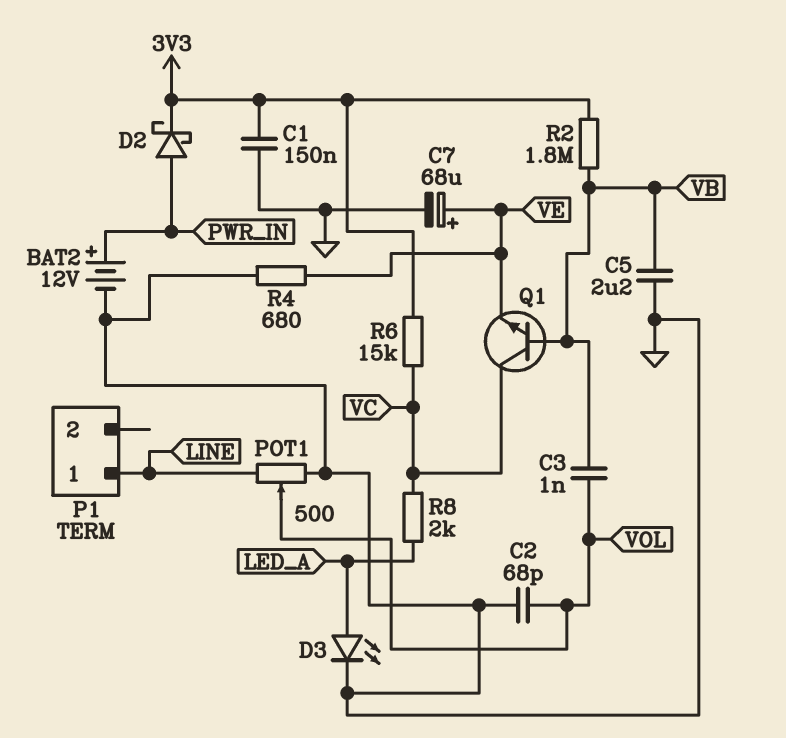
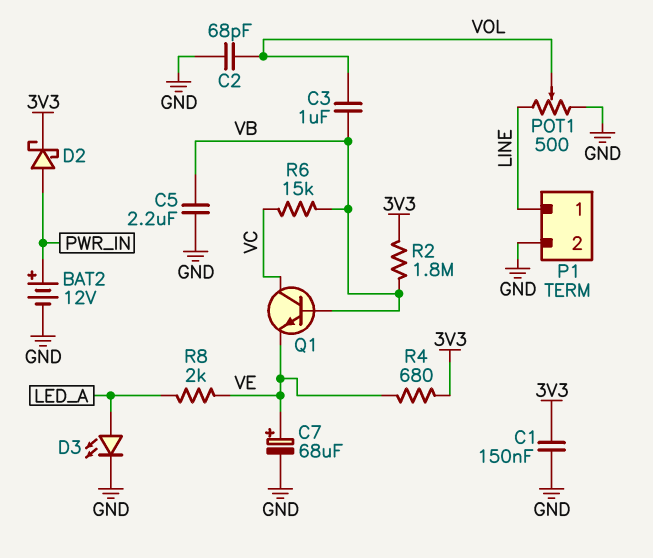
C3: 1nF (VB, VOL) -> 1uF (VB, VOL)
P1 pin 2: none -> GND
R4: 680 (GND, VE) -> 680 (3V3, VE)
R6: 15k (3V3, VC) -> 15k (VB, VC)
R8: 2k (LED_A, VC) -> 2k (LED_A, VE)

